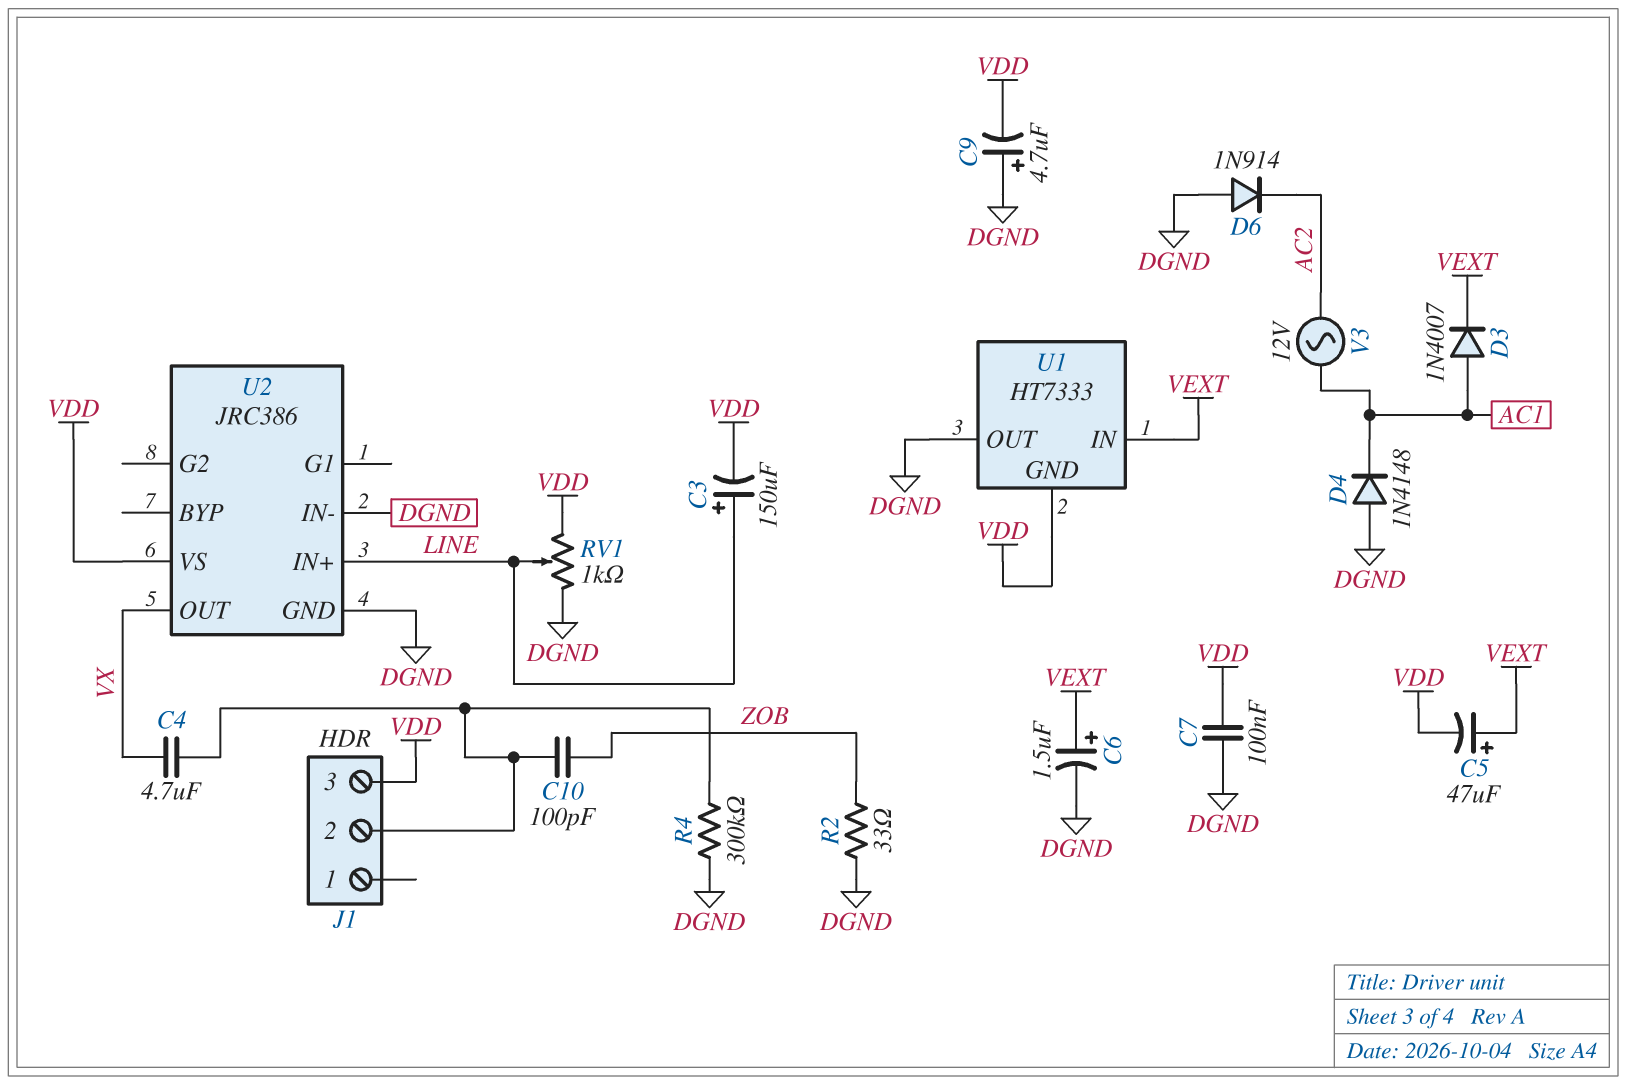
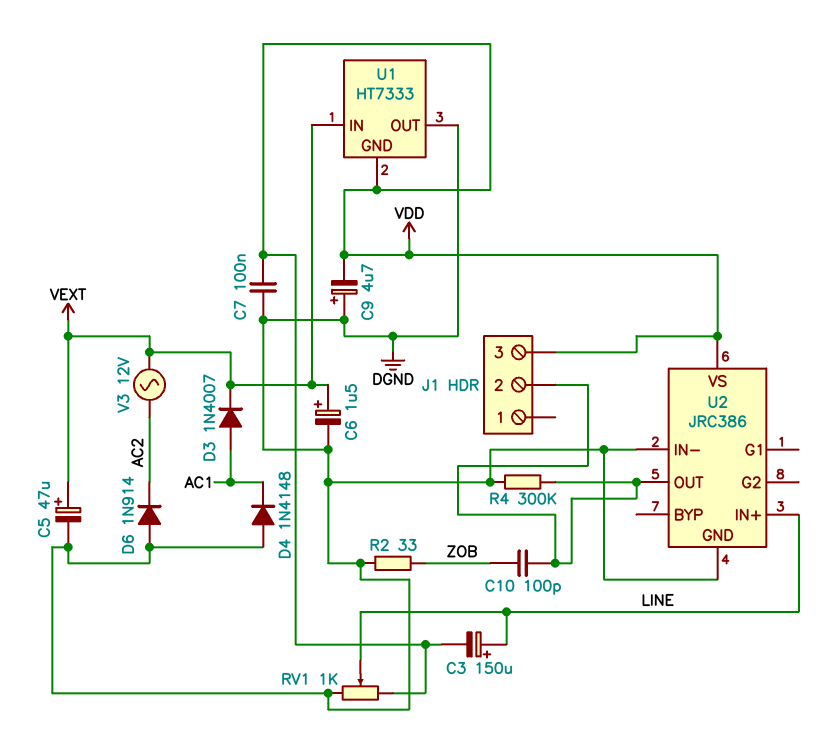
C4: 4.7uF (J1/2, VX) -> none
C5: 47uF (plus VEXT, minus VDD) -> 47uF (plus VEXT, minus DGND)
U2 pin OUT: VX -> J1/2
V3: AC 12V (AC1, AC2) -> AC 12V (AC2, VEXT)

